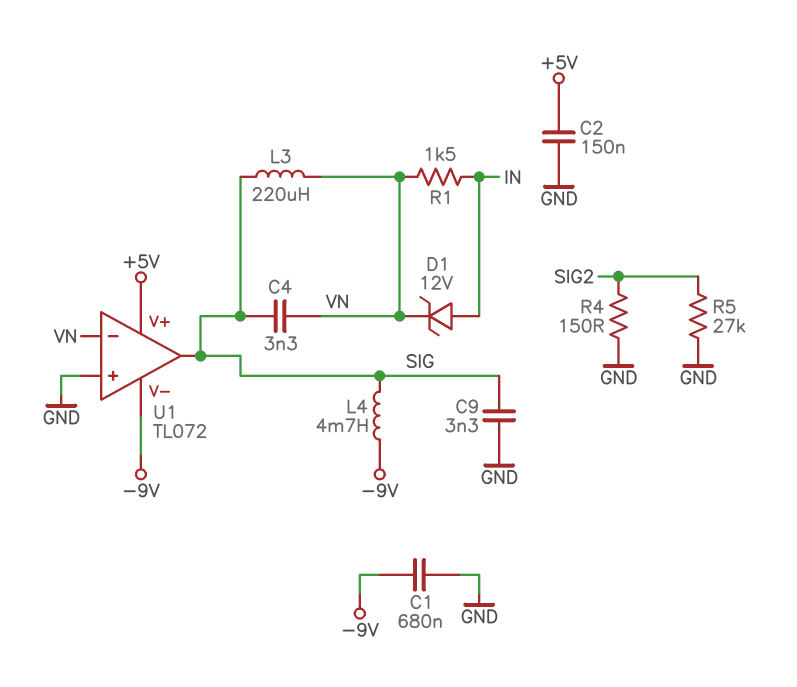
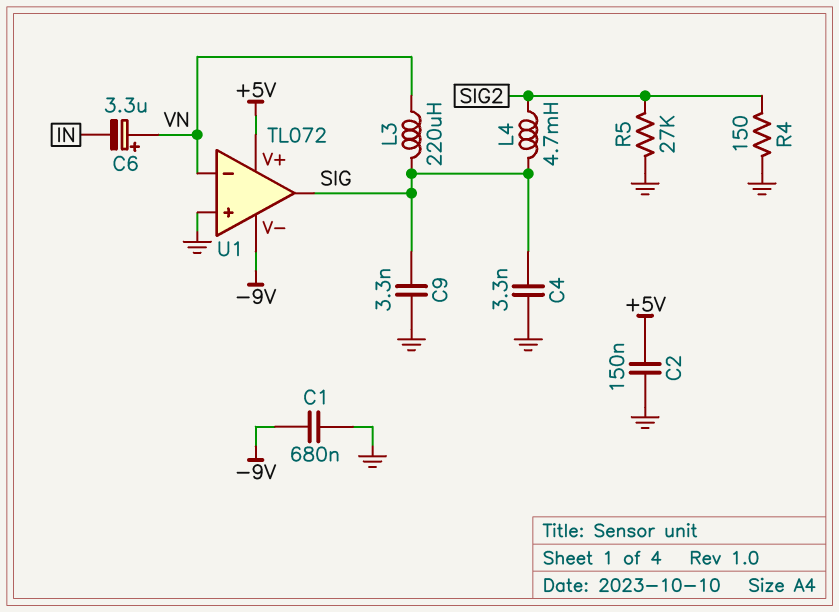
C4: 3.3nF (SIG, VN) -> 3.3nF (GND, SIG)
C6: none -> 3.3uF (plus VN, minus IN)
D1: zener 12V (A IN, K VN) -> none
L4: 4.7mH (-9V, SIG) -> 4.7mH (SIG, SIG2)
R1: 1.5k (IN, VN) -> none

